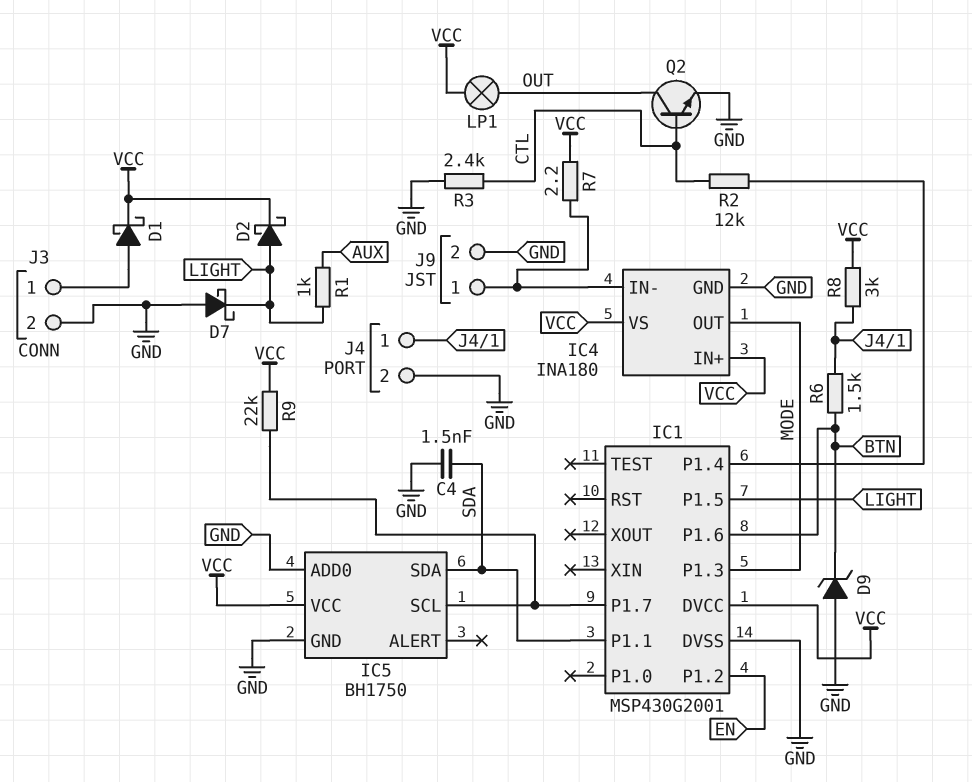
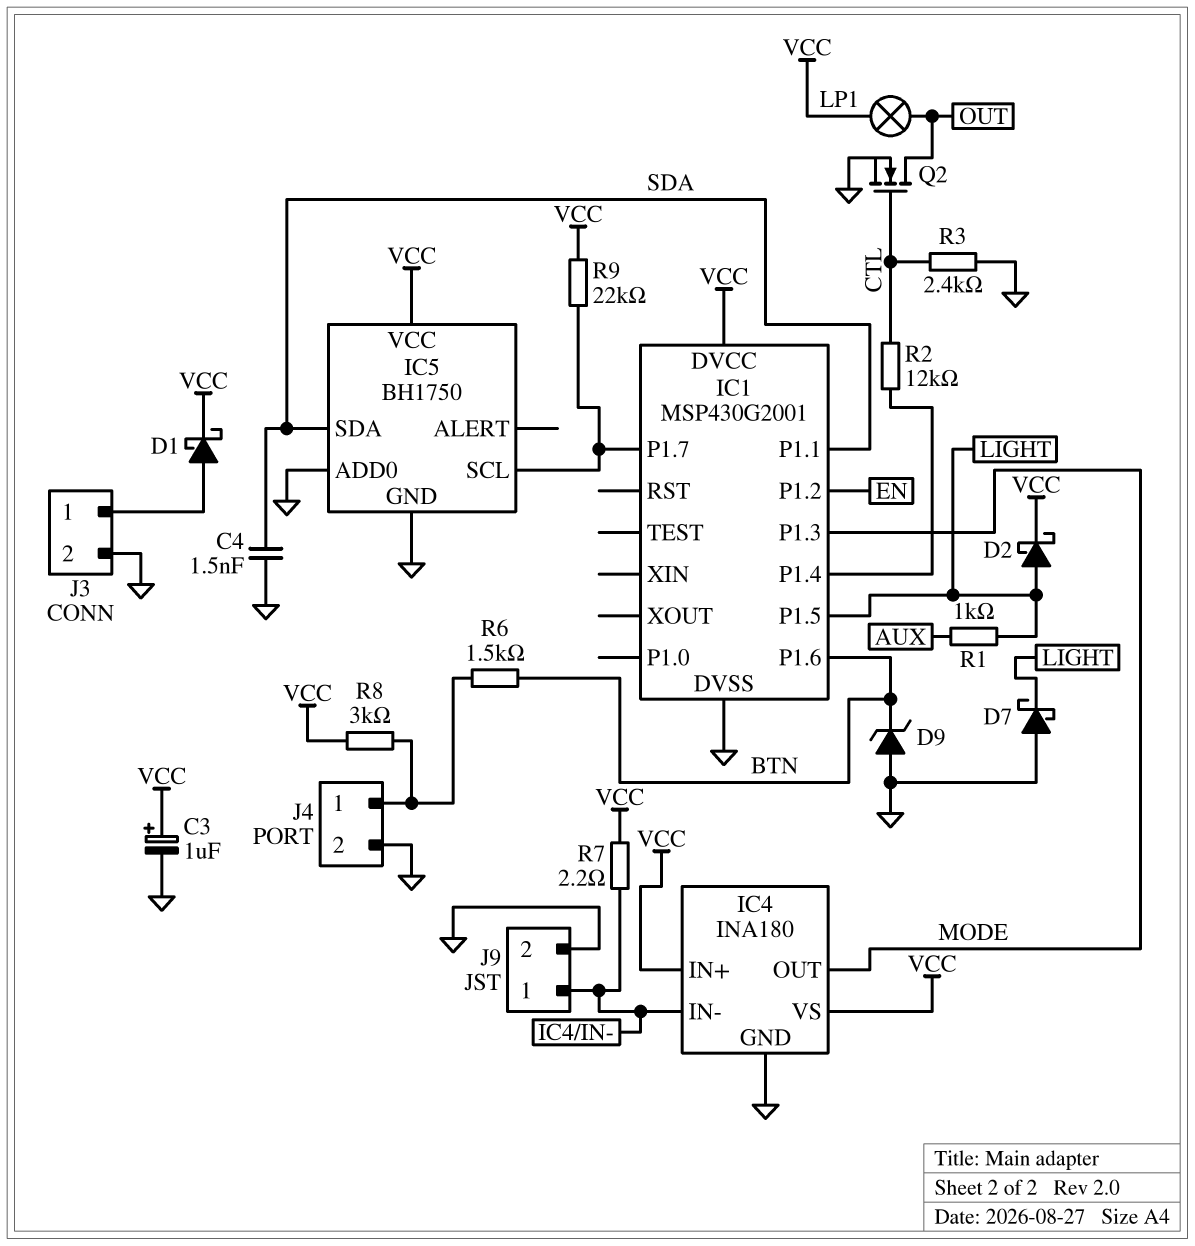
C3: none -> 1uF (plus VCC, minus GND)
Q2: NPN (B CTL, C OUT, E GND) -> NMOS (G CTL, D OUT, S GND)

